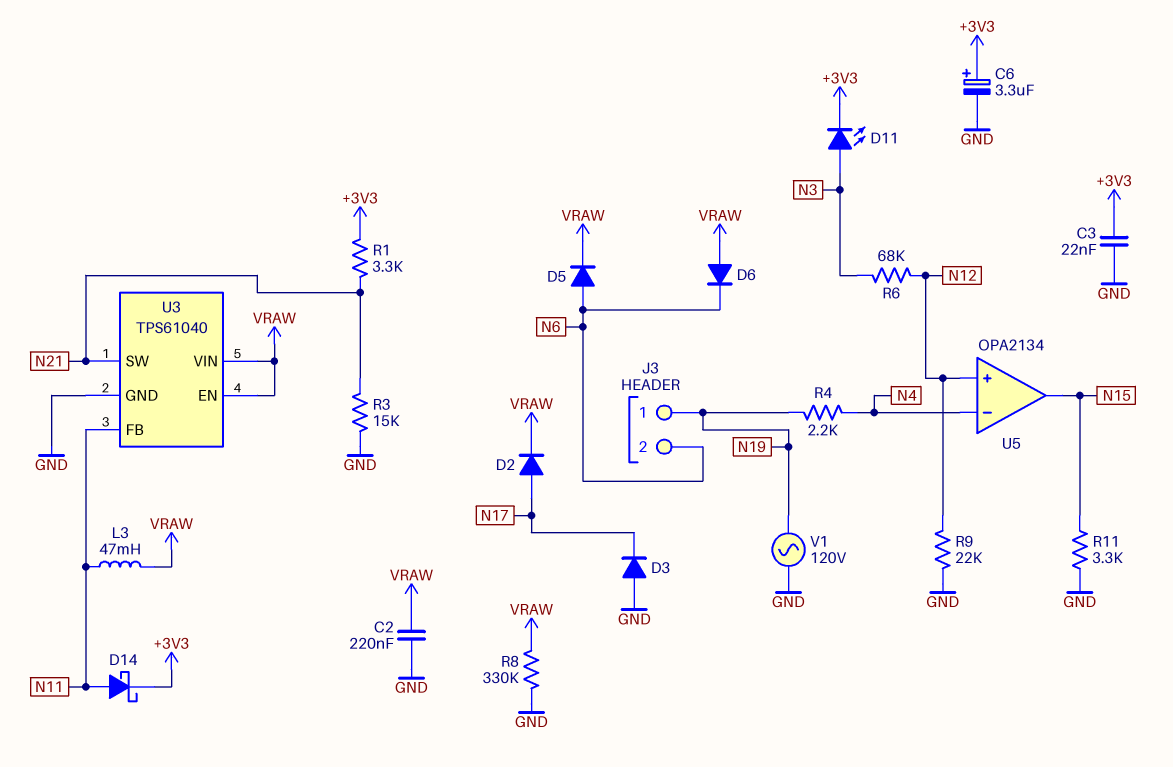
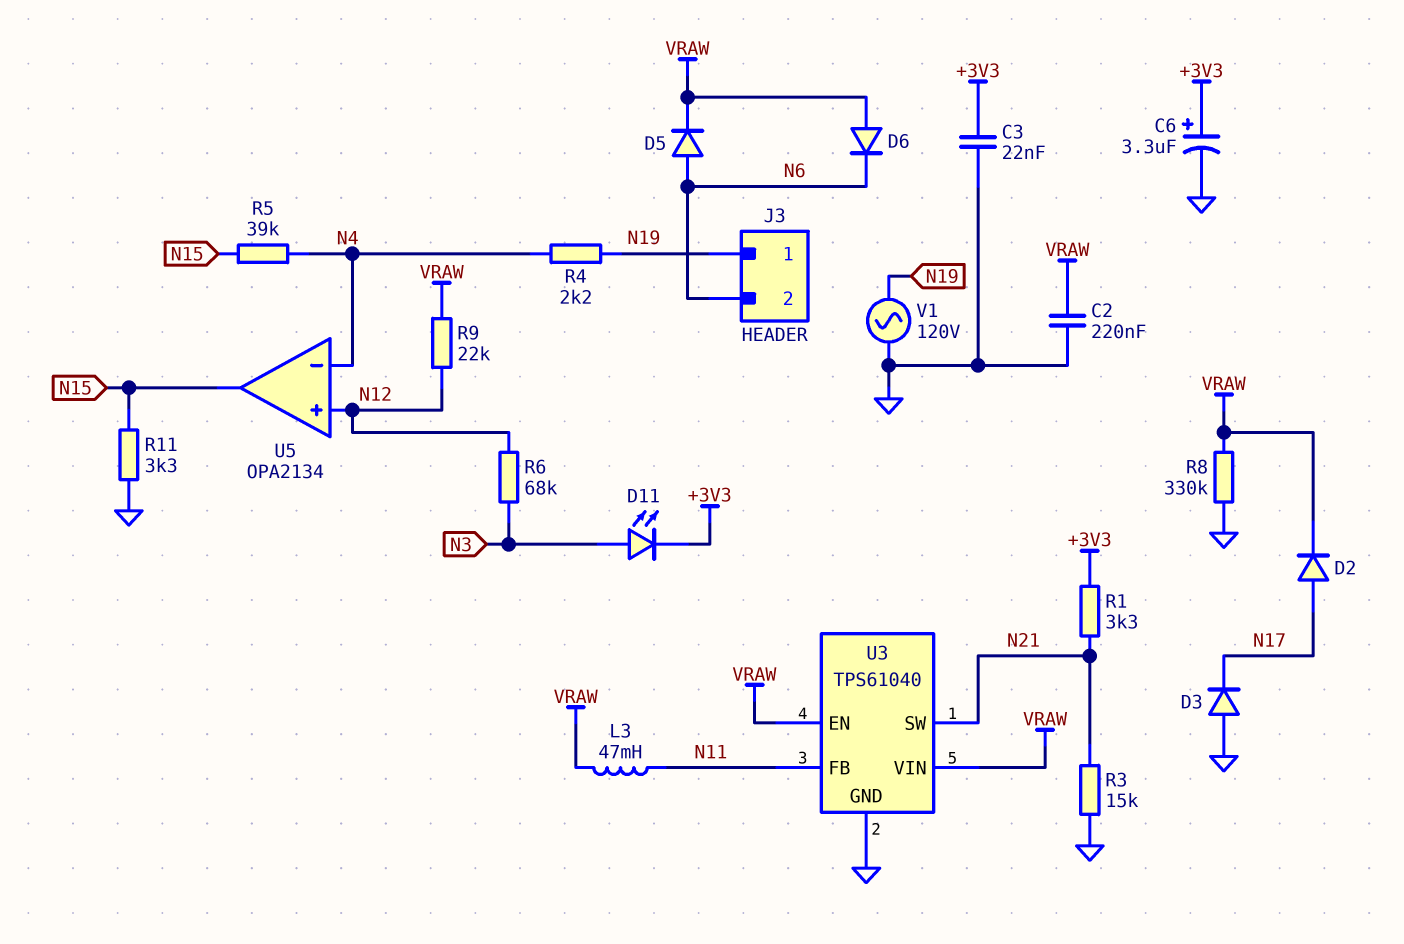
D14: schottky (A N11, K +3V3) -> none
R5: none -> 39k (N4, N15)
R9: 22k (GND, N12) -> 22k (N12, VRAW)

